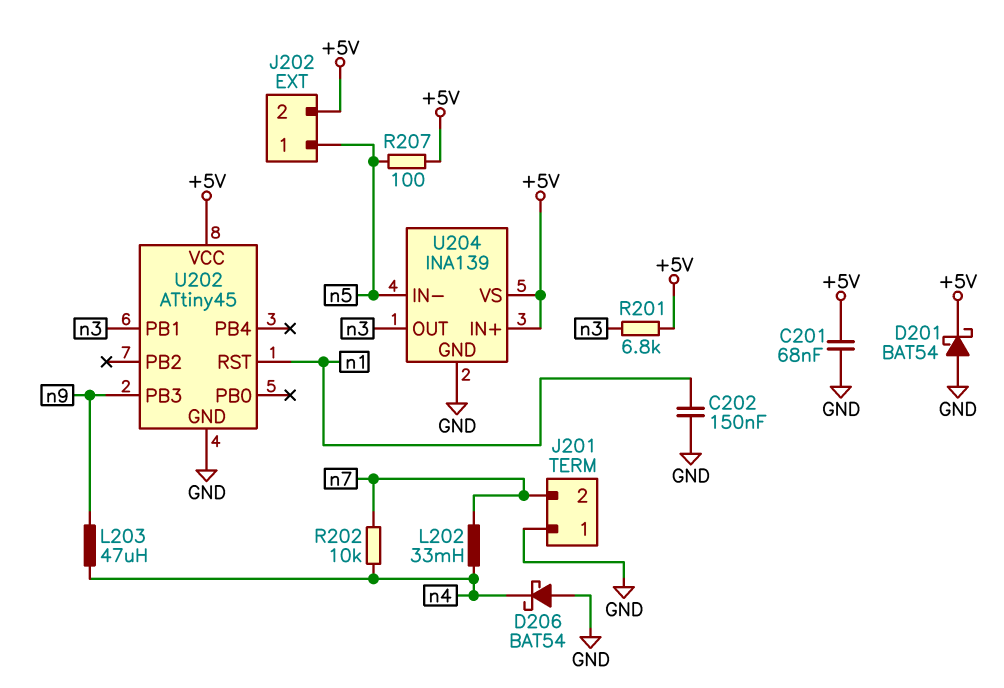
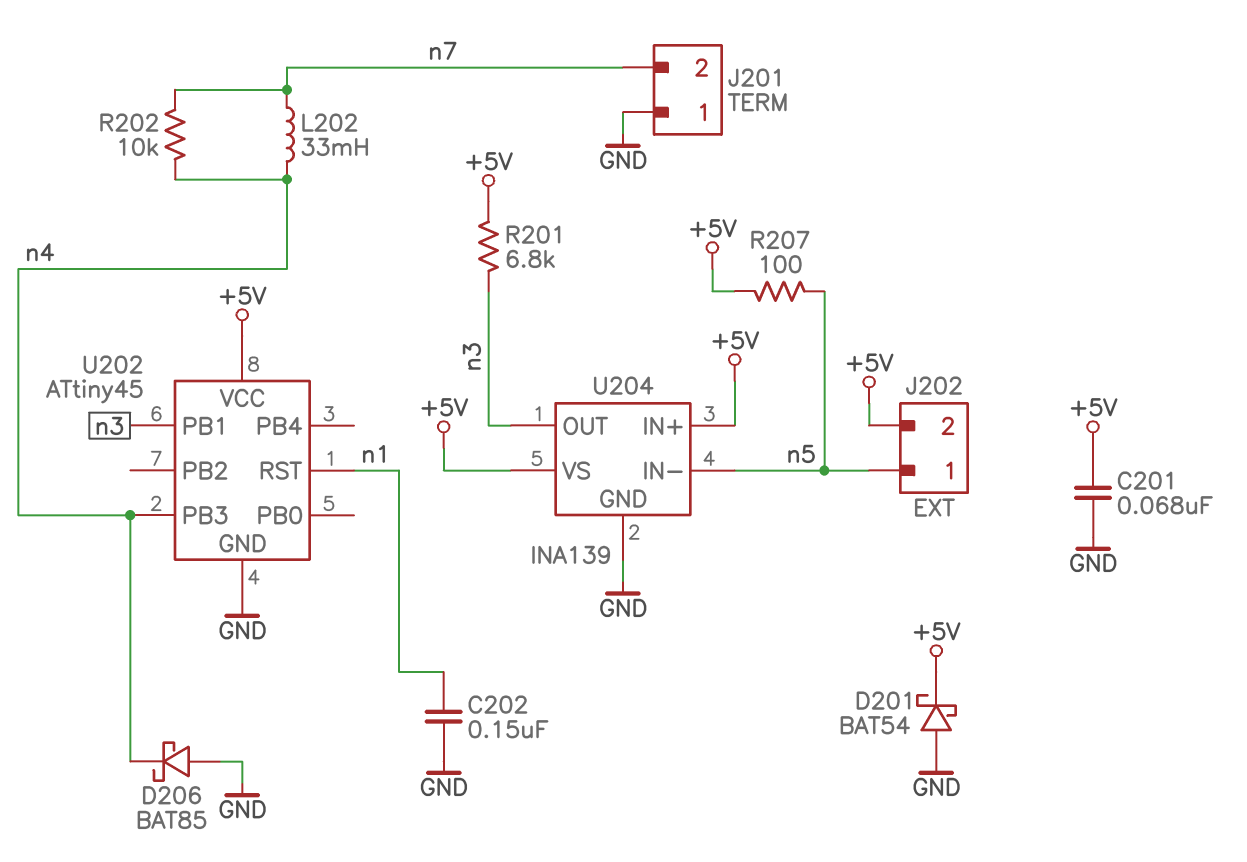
D206: schottky BAT54 (A GND, K n4) -> schottky BAT85 (A GND, K n4)
L203: 47uH (n4, n9) -> none
U202 pin PB3: n9 -> n4

